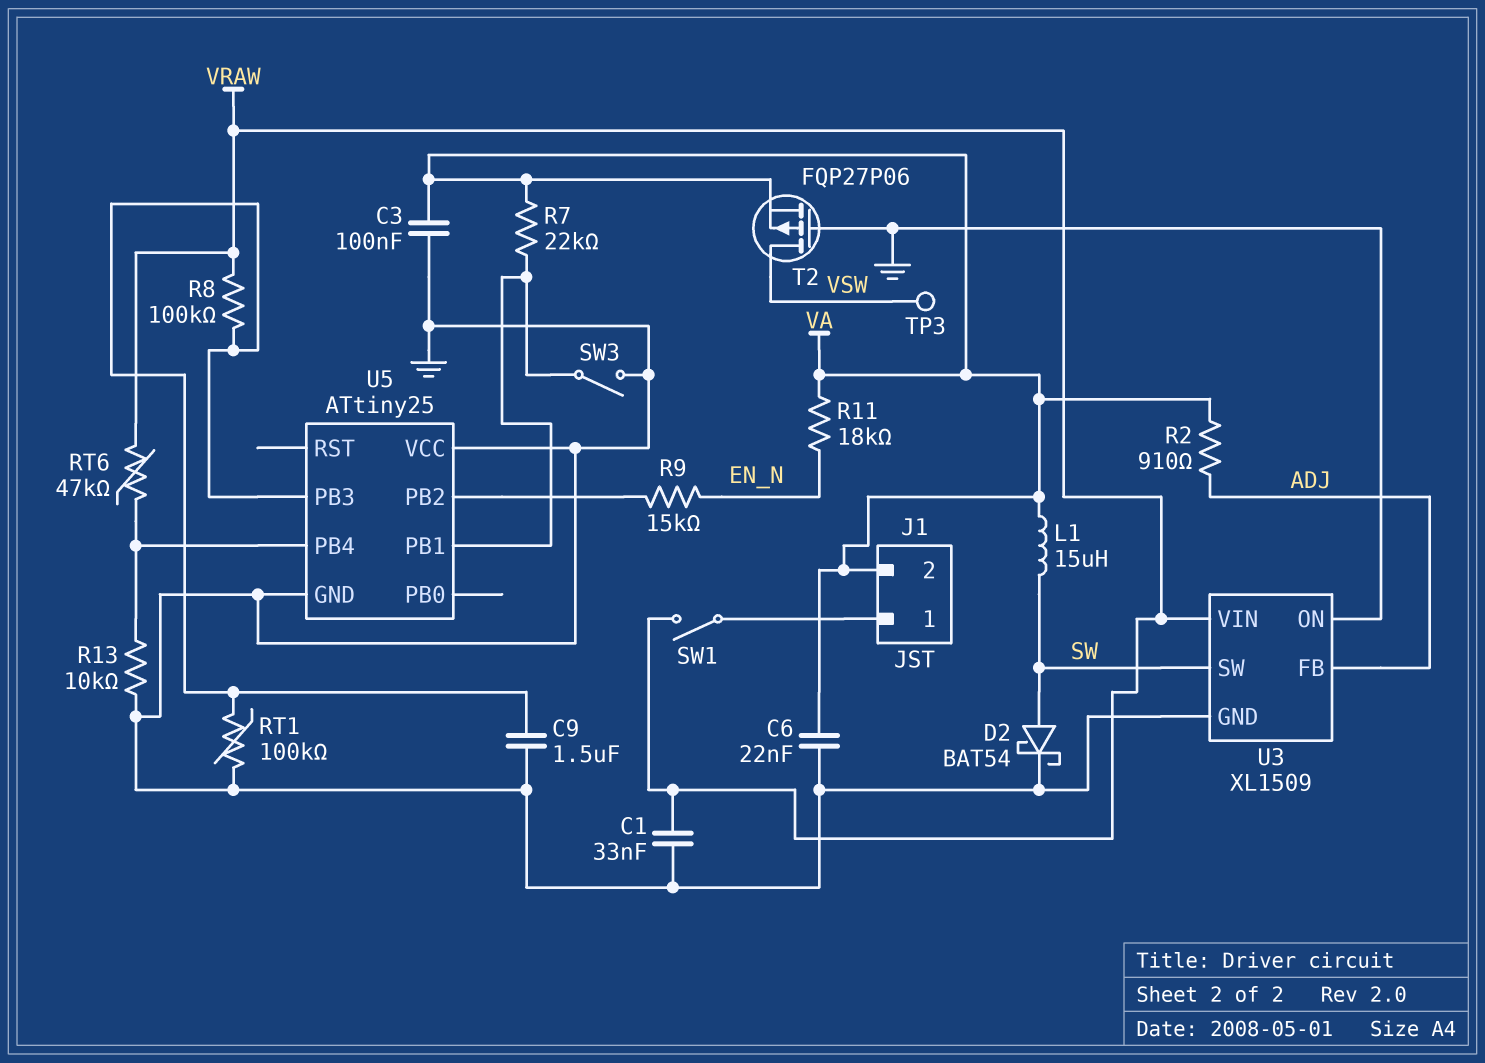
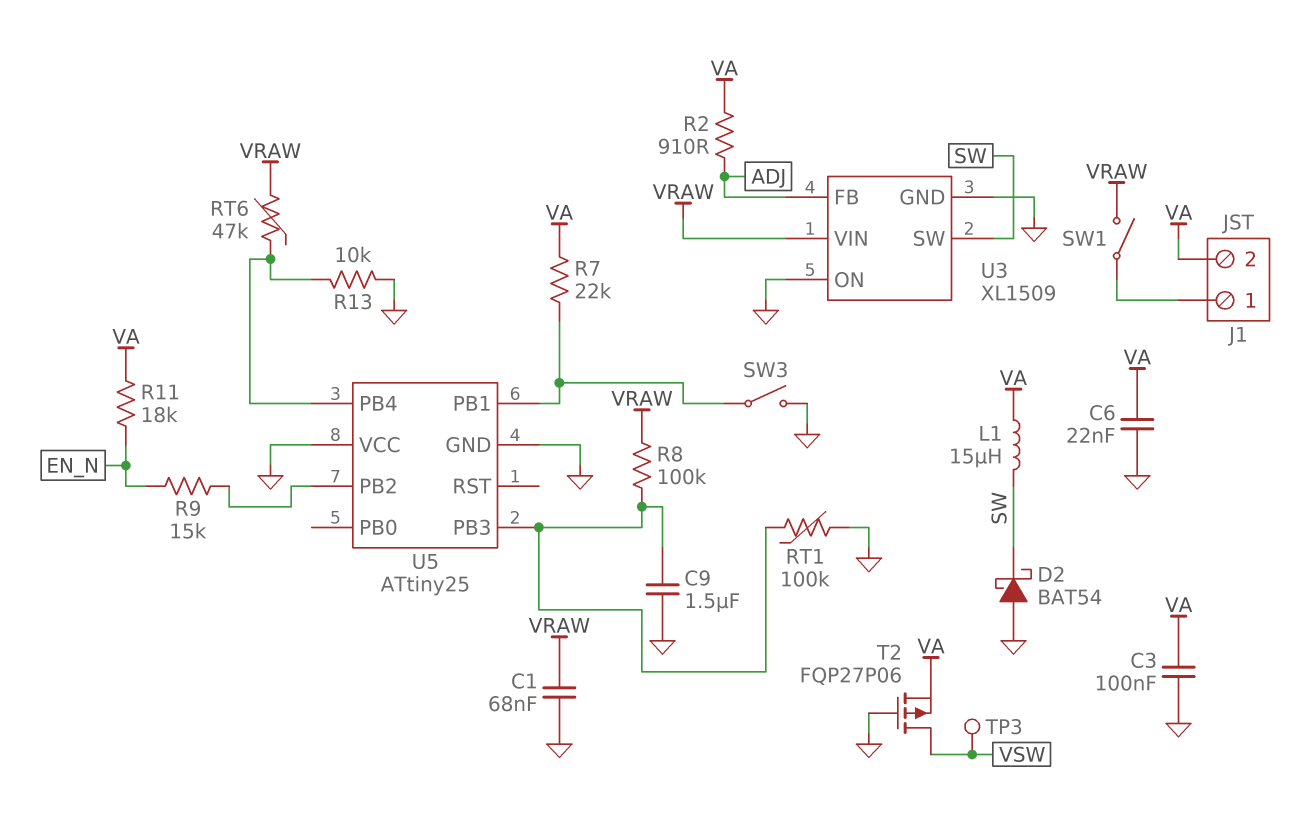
C1: 33nF (GND, VRAW) -> 68nF (GND, VRAW)
D2: schottky BAT54 (A SW, K GND) -> schottky BAT54 (A GND, K SW)

